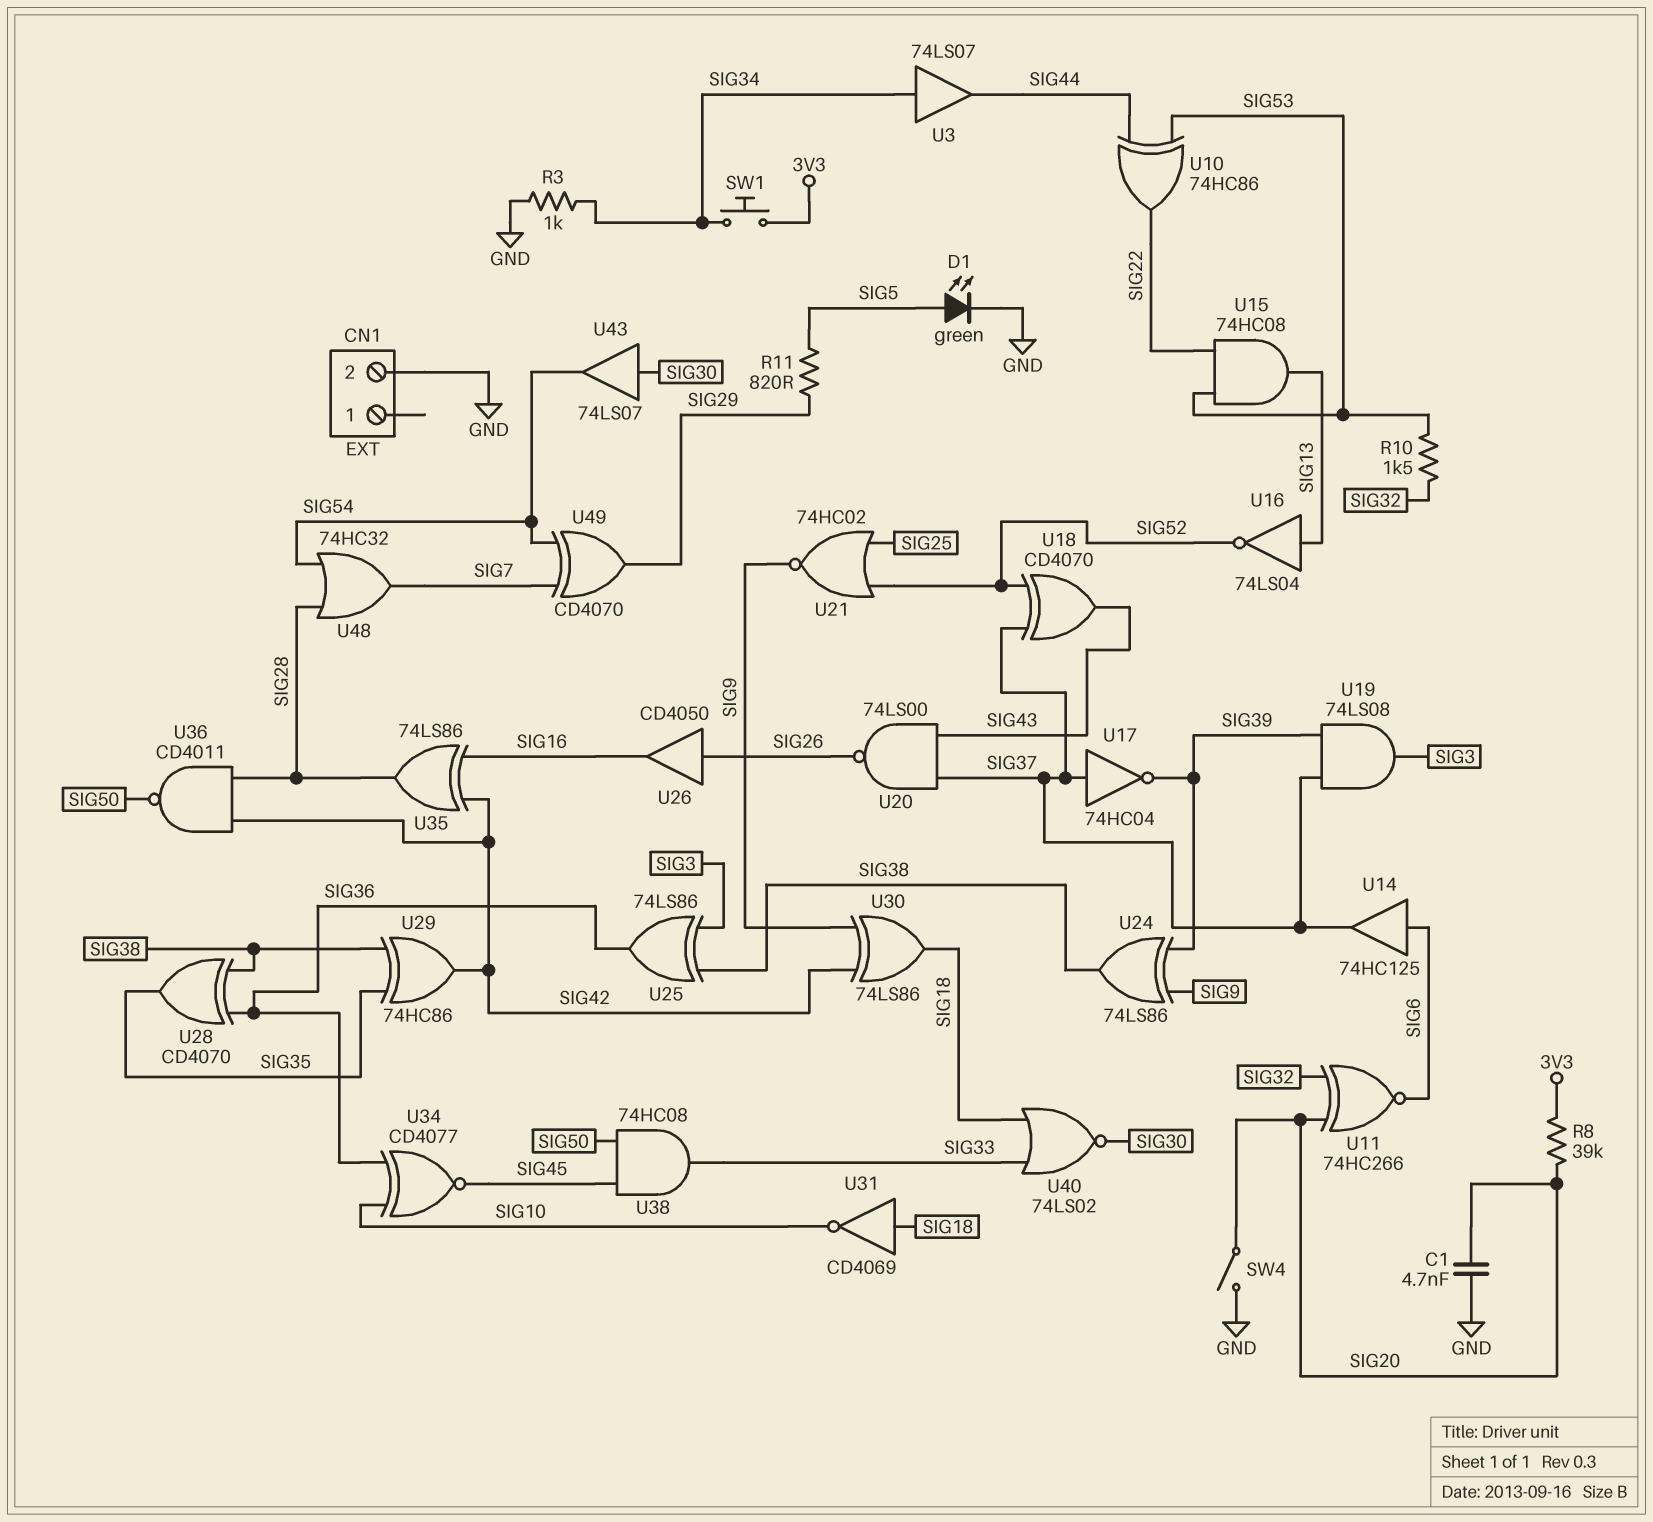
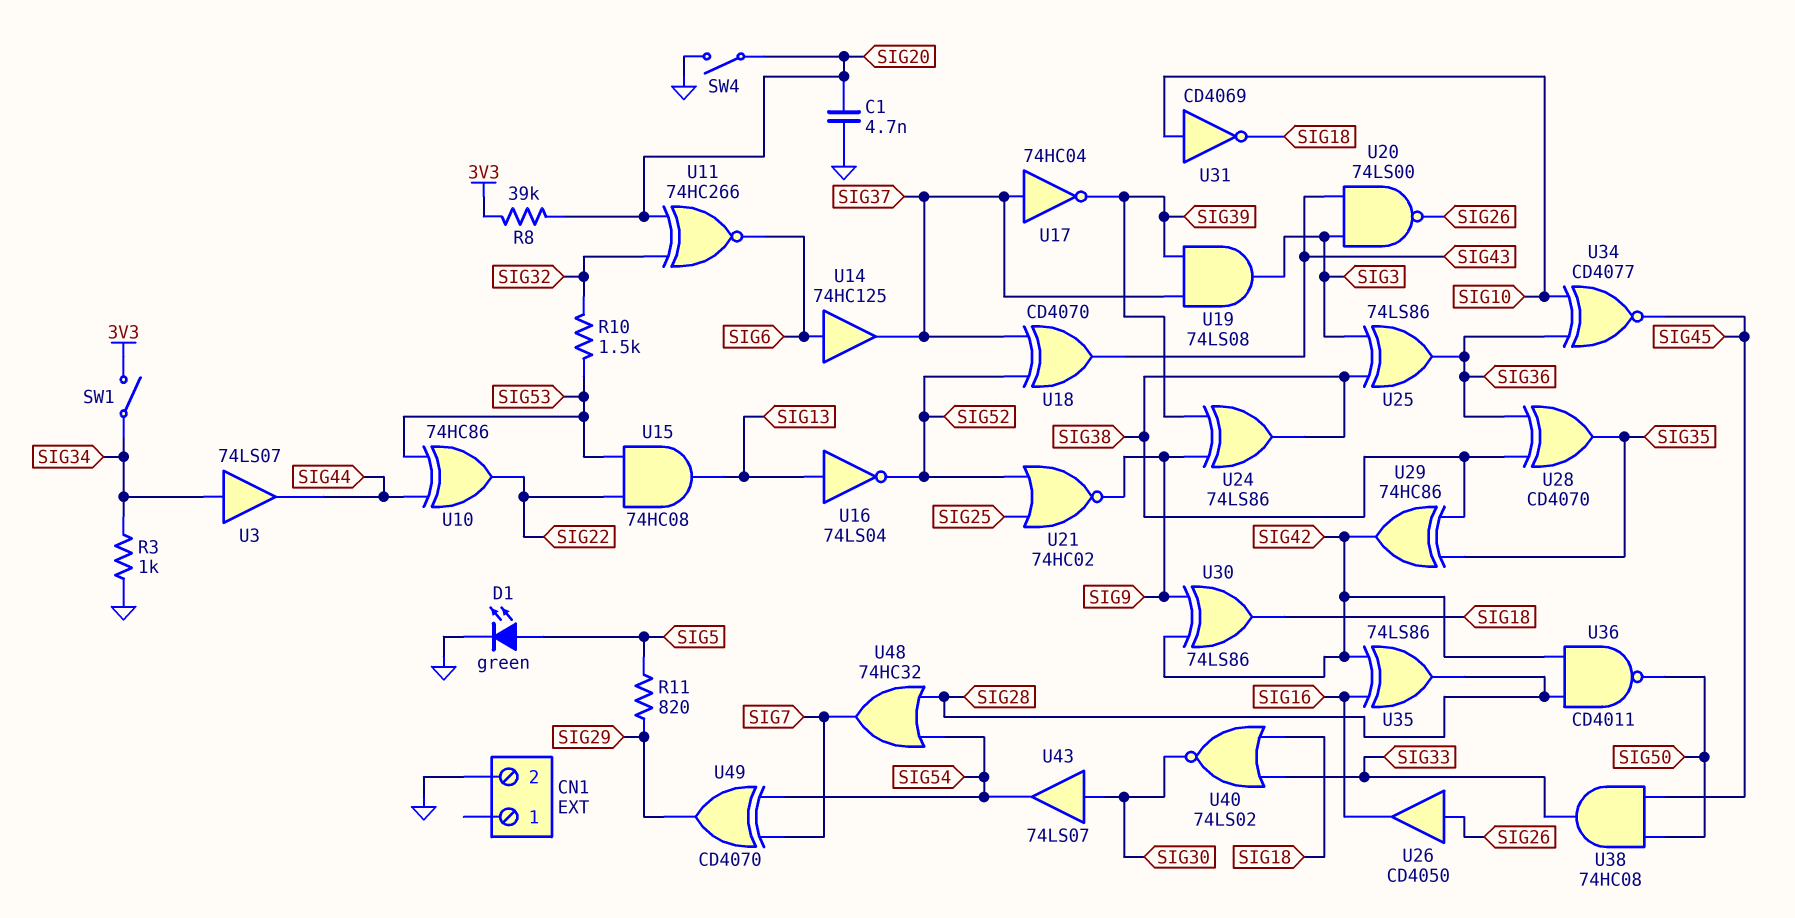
SW1: button (3V3, SIG34) -> switch (3V3, SIG34)
U20: NAND 74LS00 (in SIG37, in SIG43, out SIG26) -> NAND 74LS00 (in SIG3, in SIG43, out SIG26)
U31: NOT CD4069 (in SIG18, out SIG10) -> NOT CD4069 (in SIG10, out SIG18)

